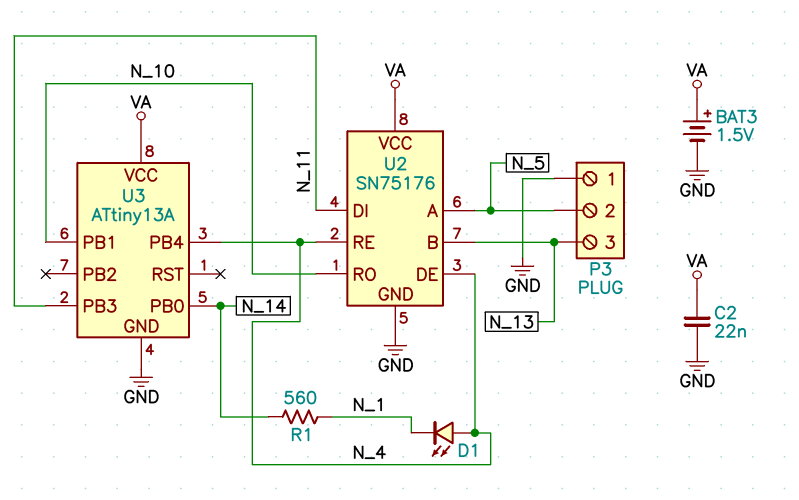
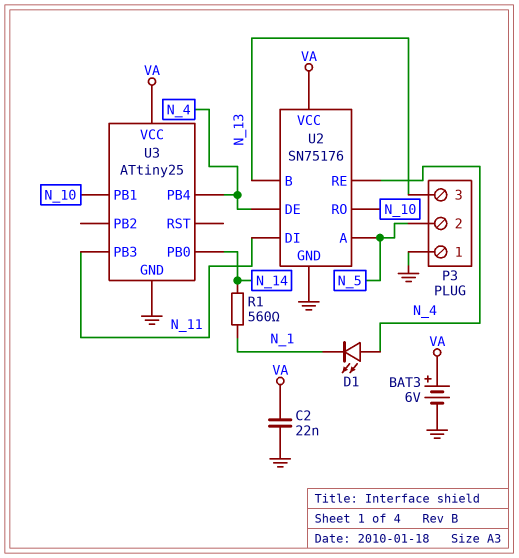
BAT3: 1.5V (plus VA, minus GND) -> 6V (plus VA, minus GND)
U3: ATtiny13A -> ATtiny25

